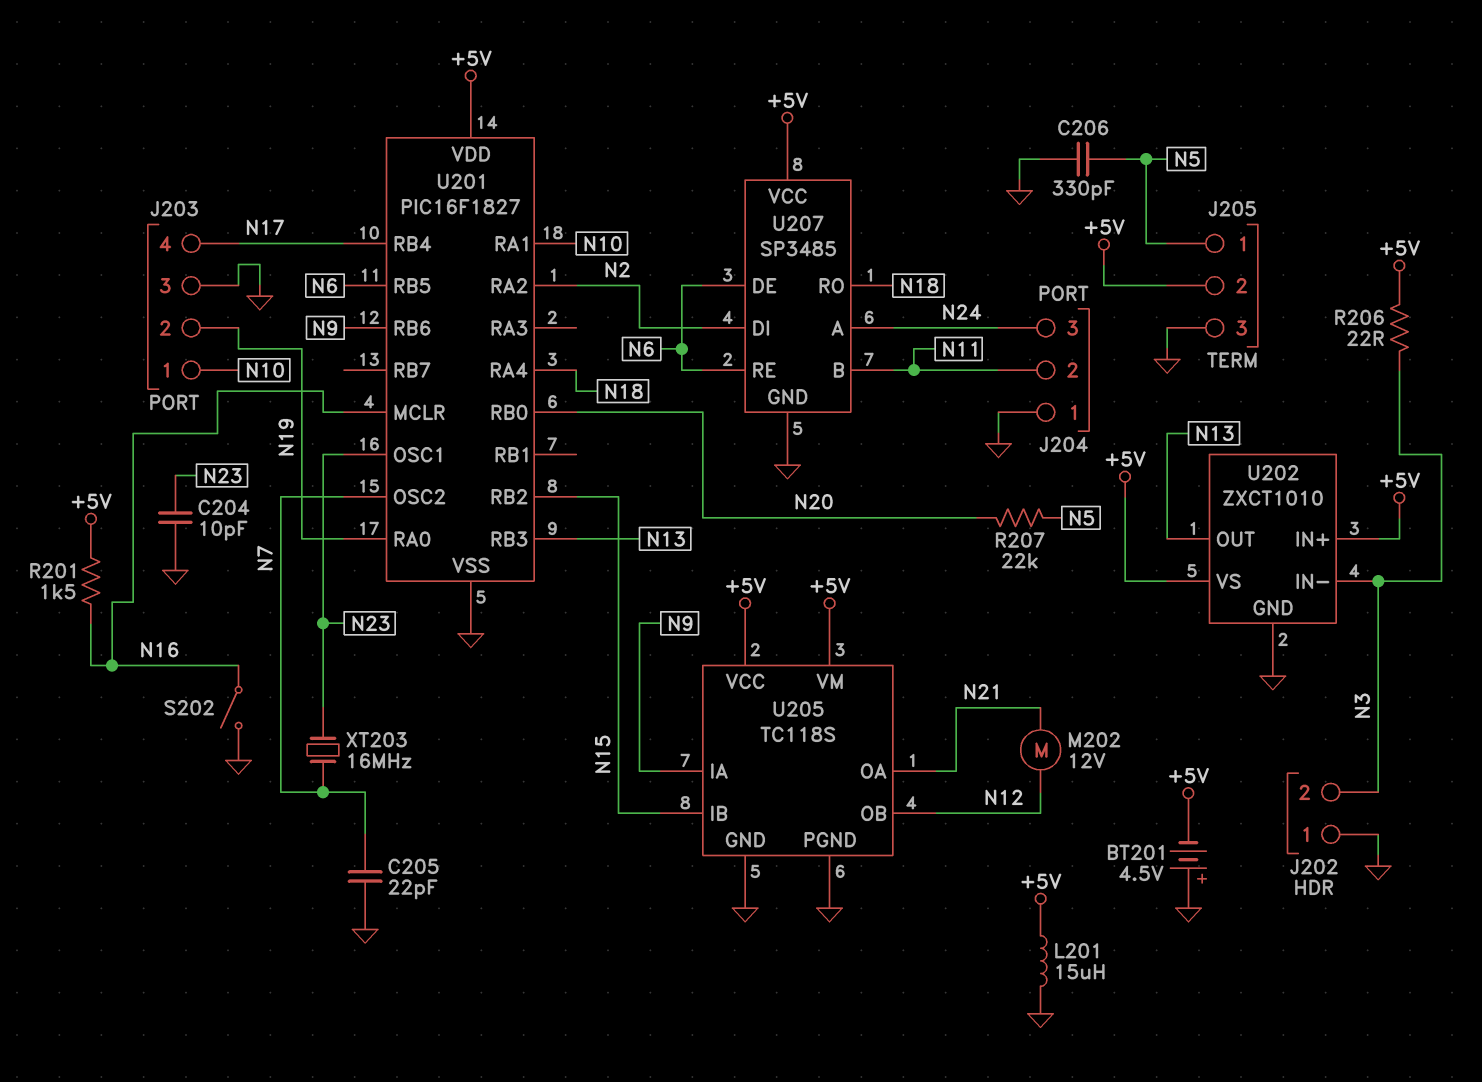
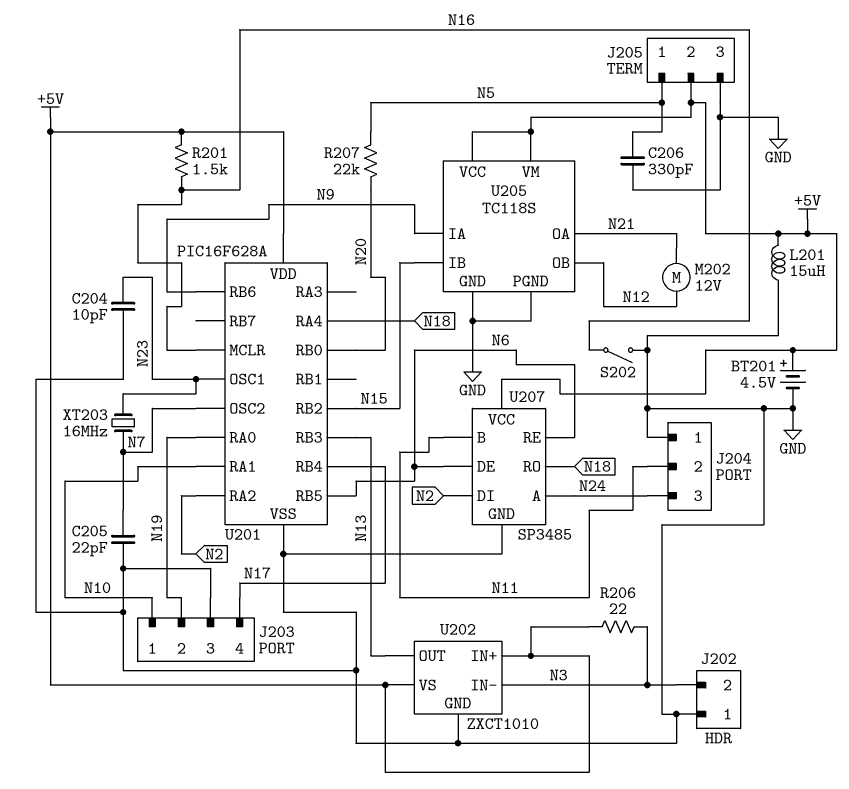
BT201: 4.5V (plus GND, minus +5V) -> 4.5V (plus +5V, minus GND)
U201: PIC16F1827 -> PIC16F628A

